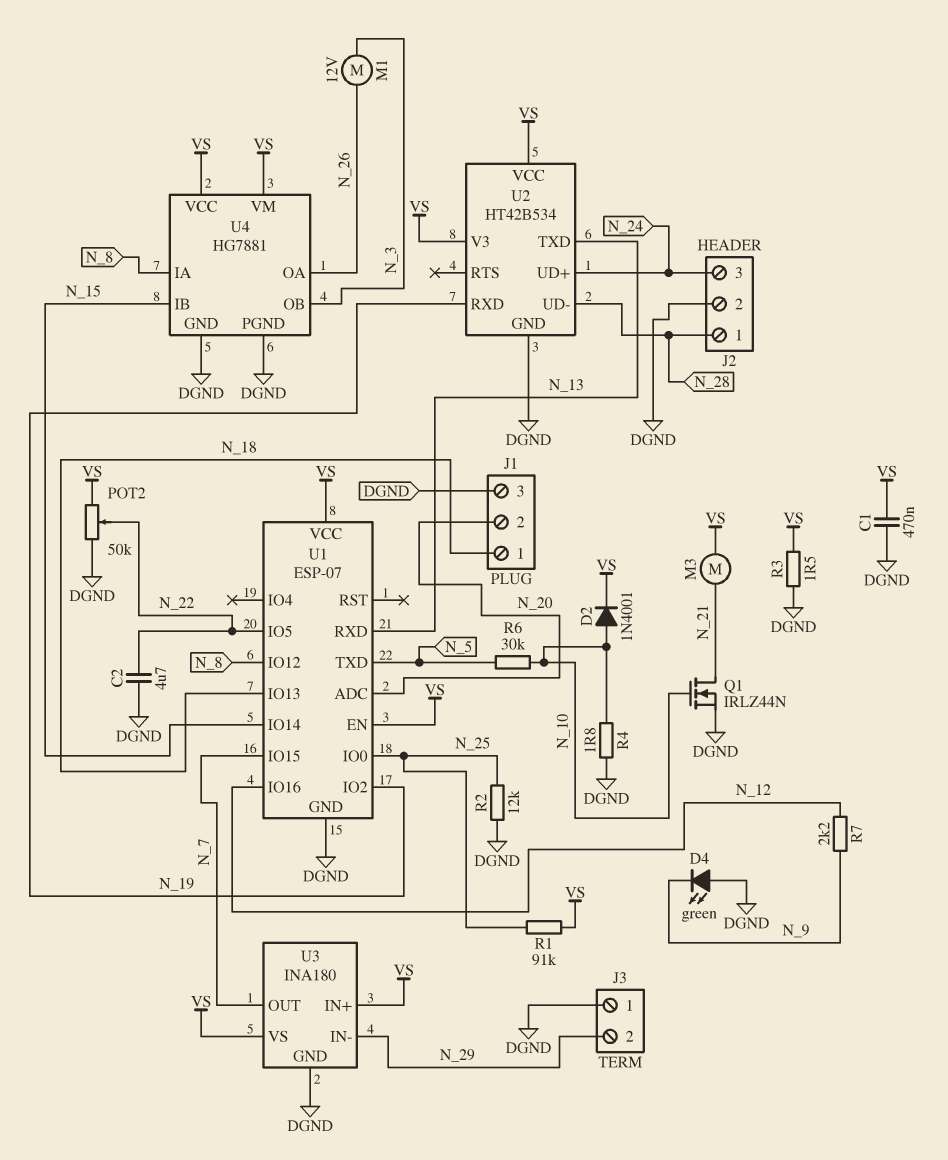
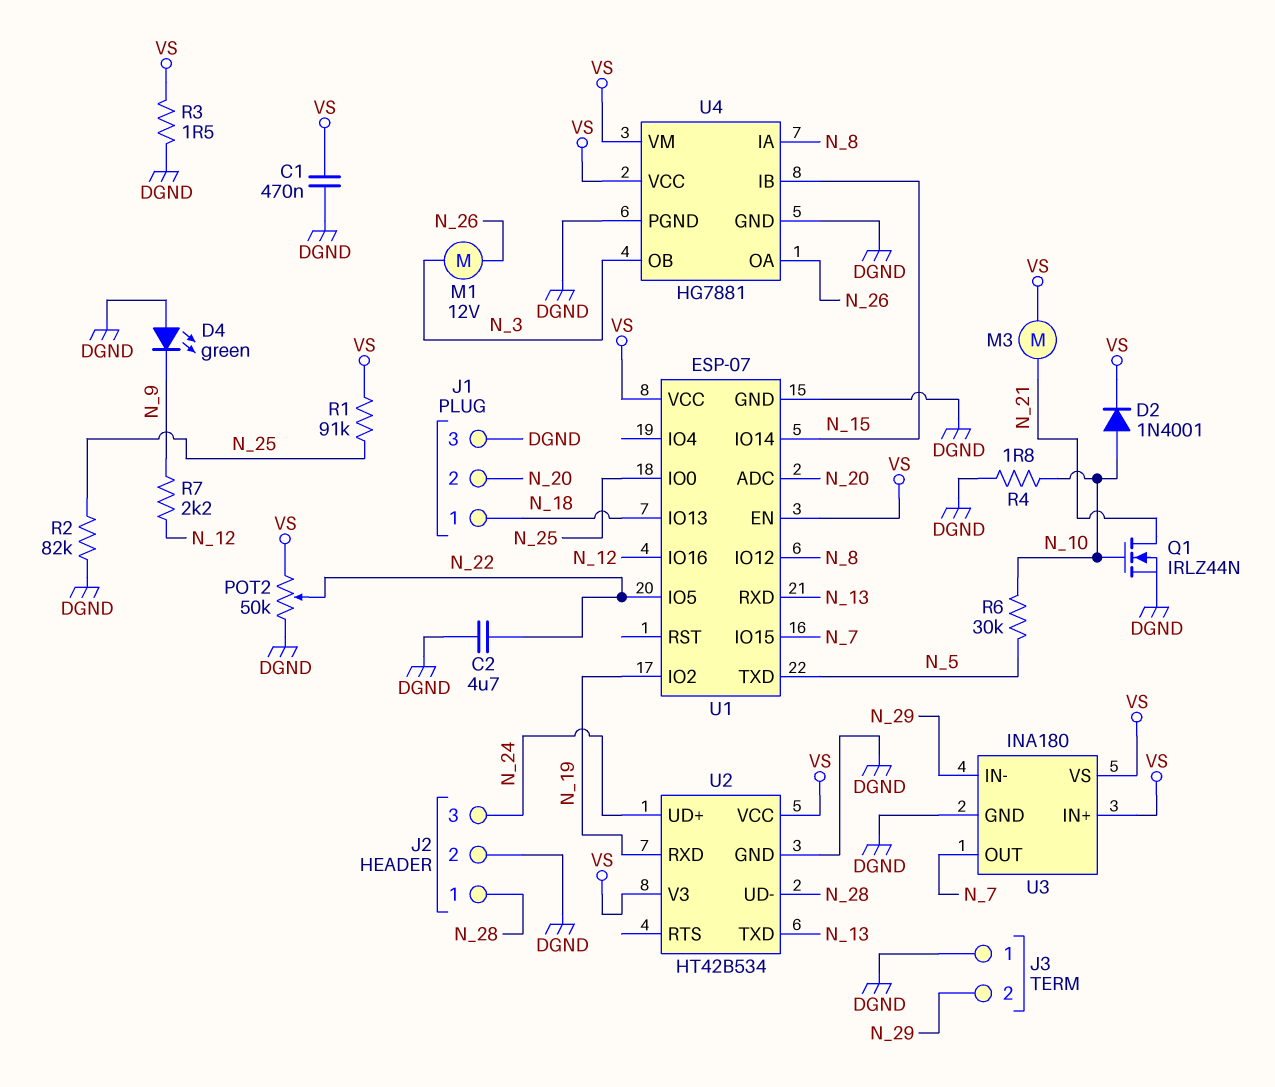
R2: 12k (DGND, N_25) -> 82k (DGND, N_25)

